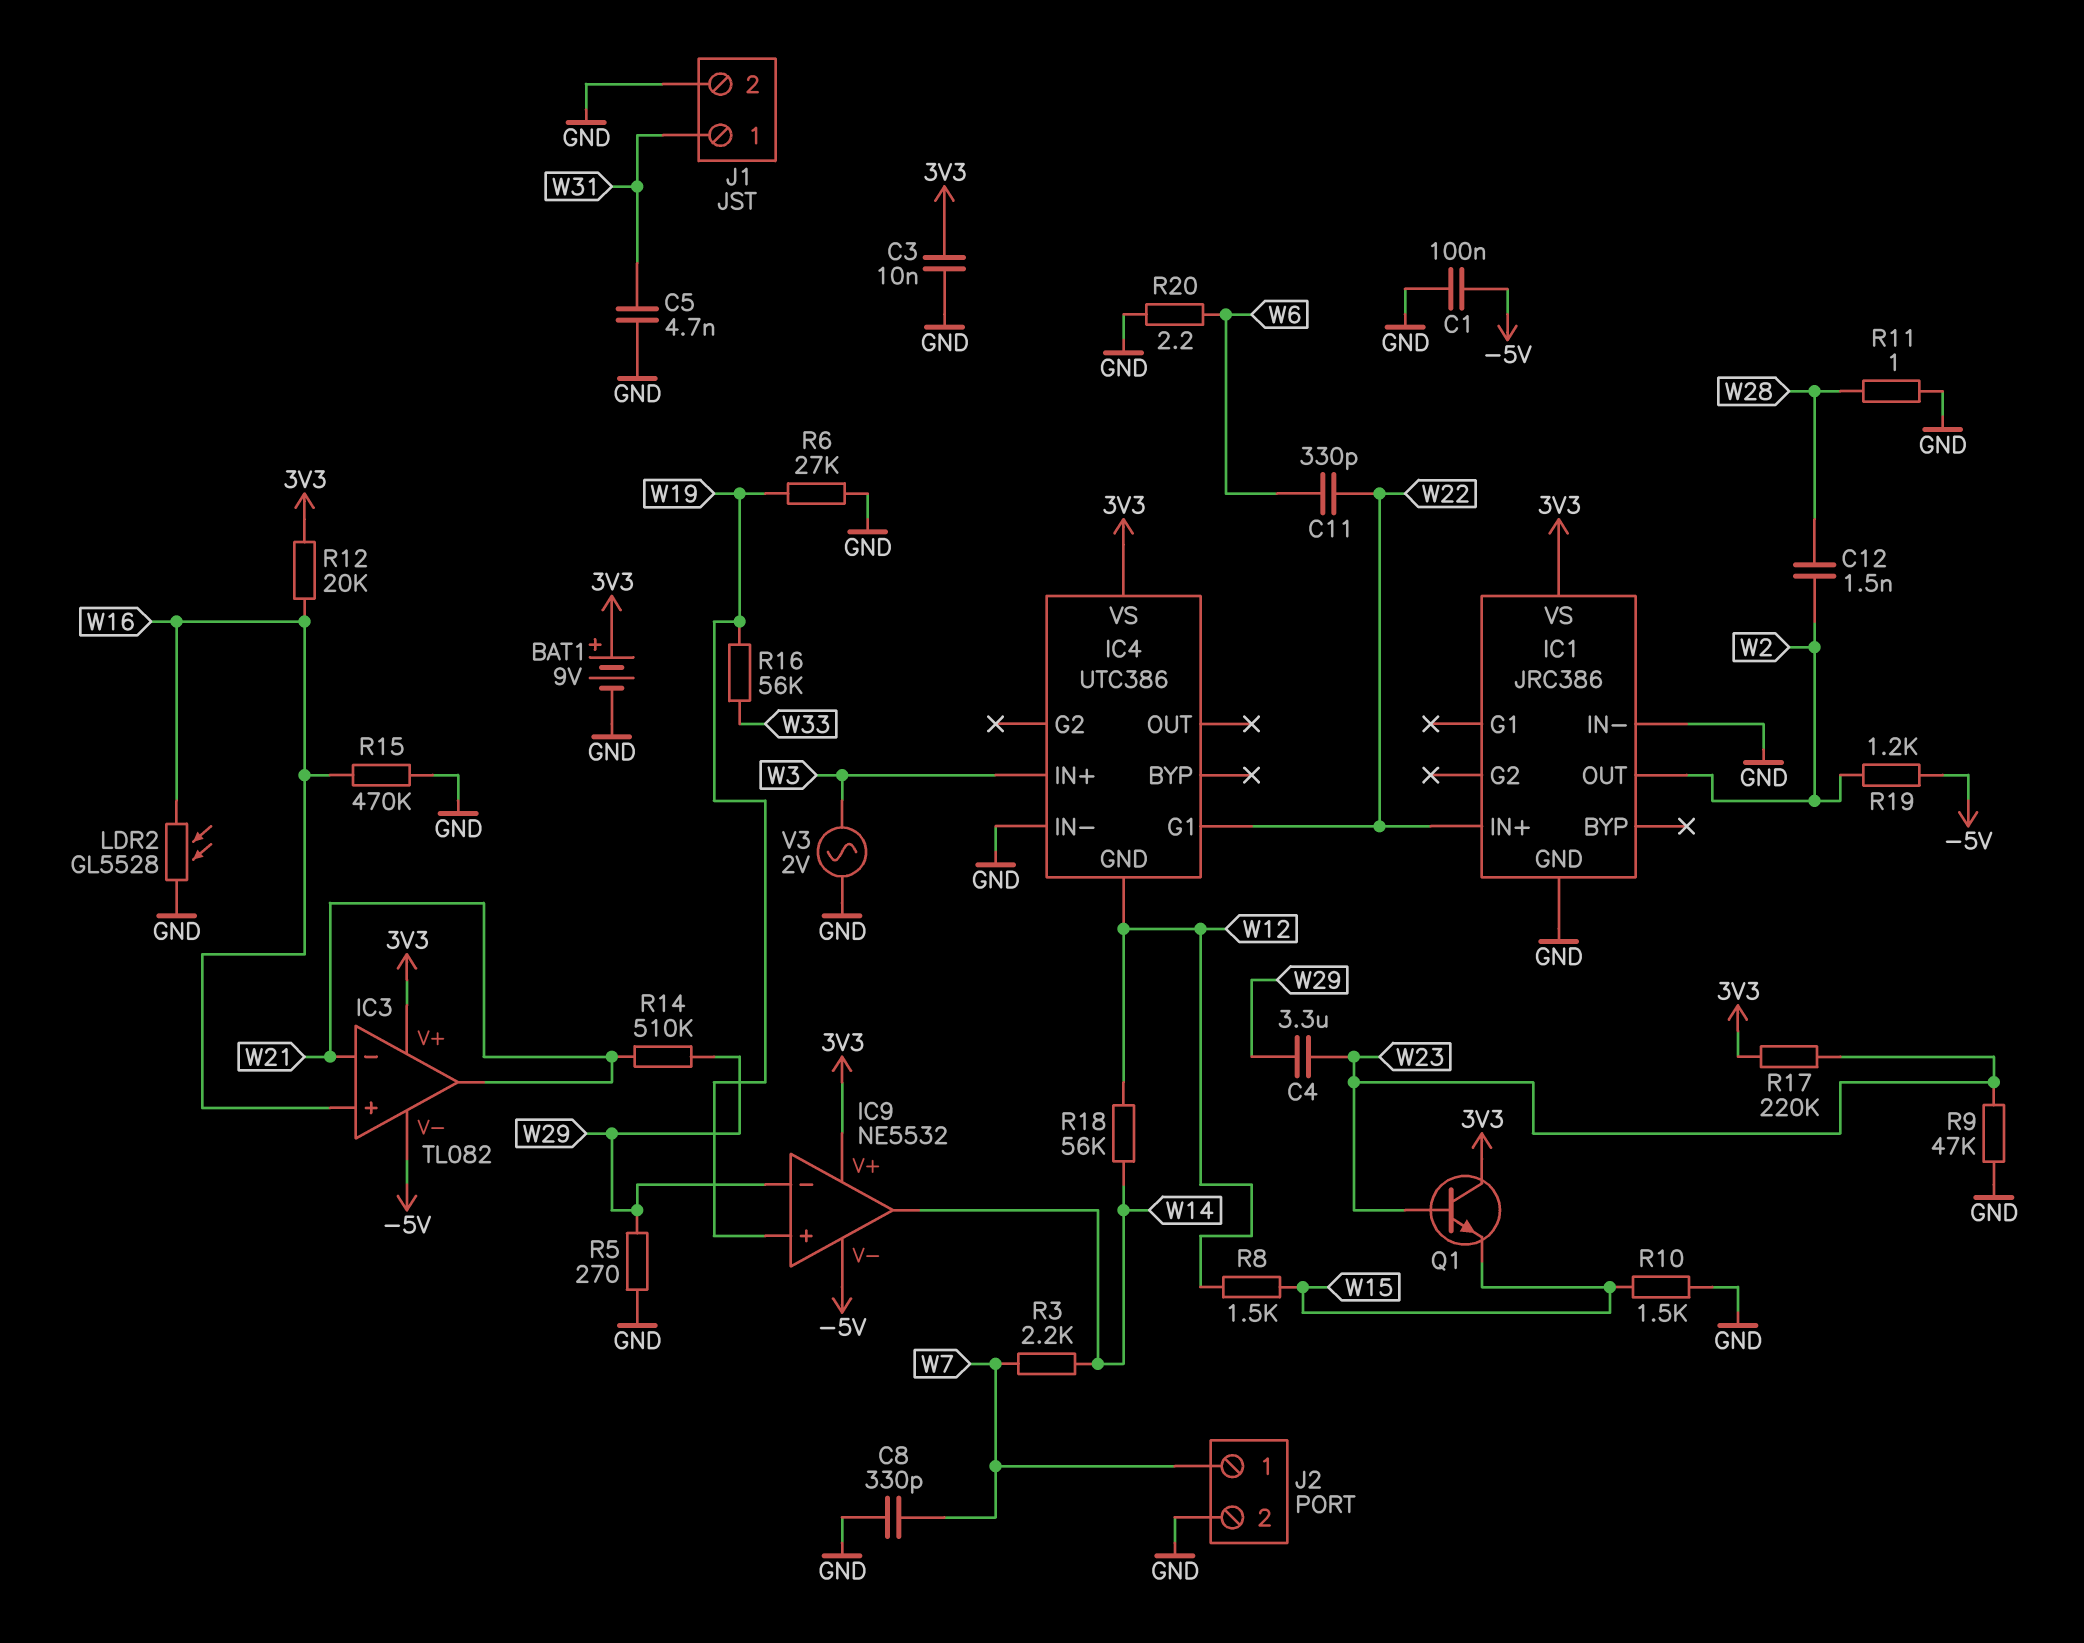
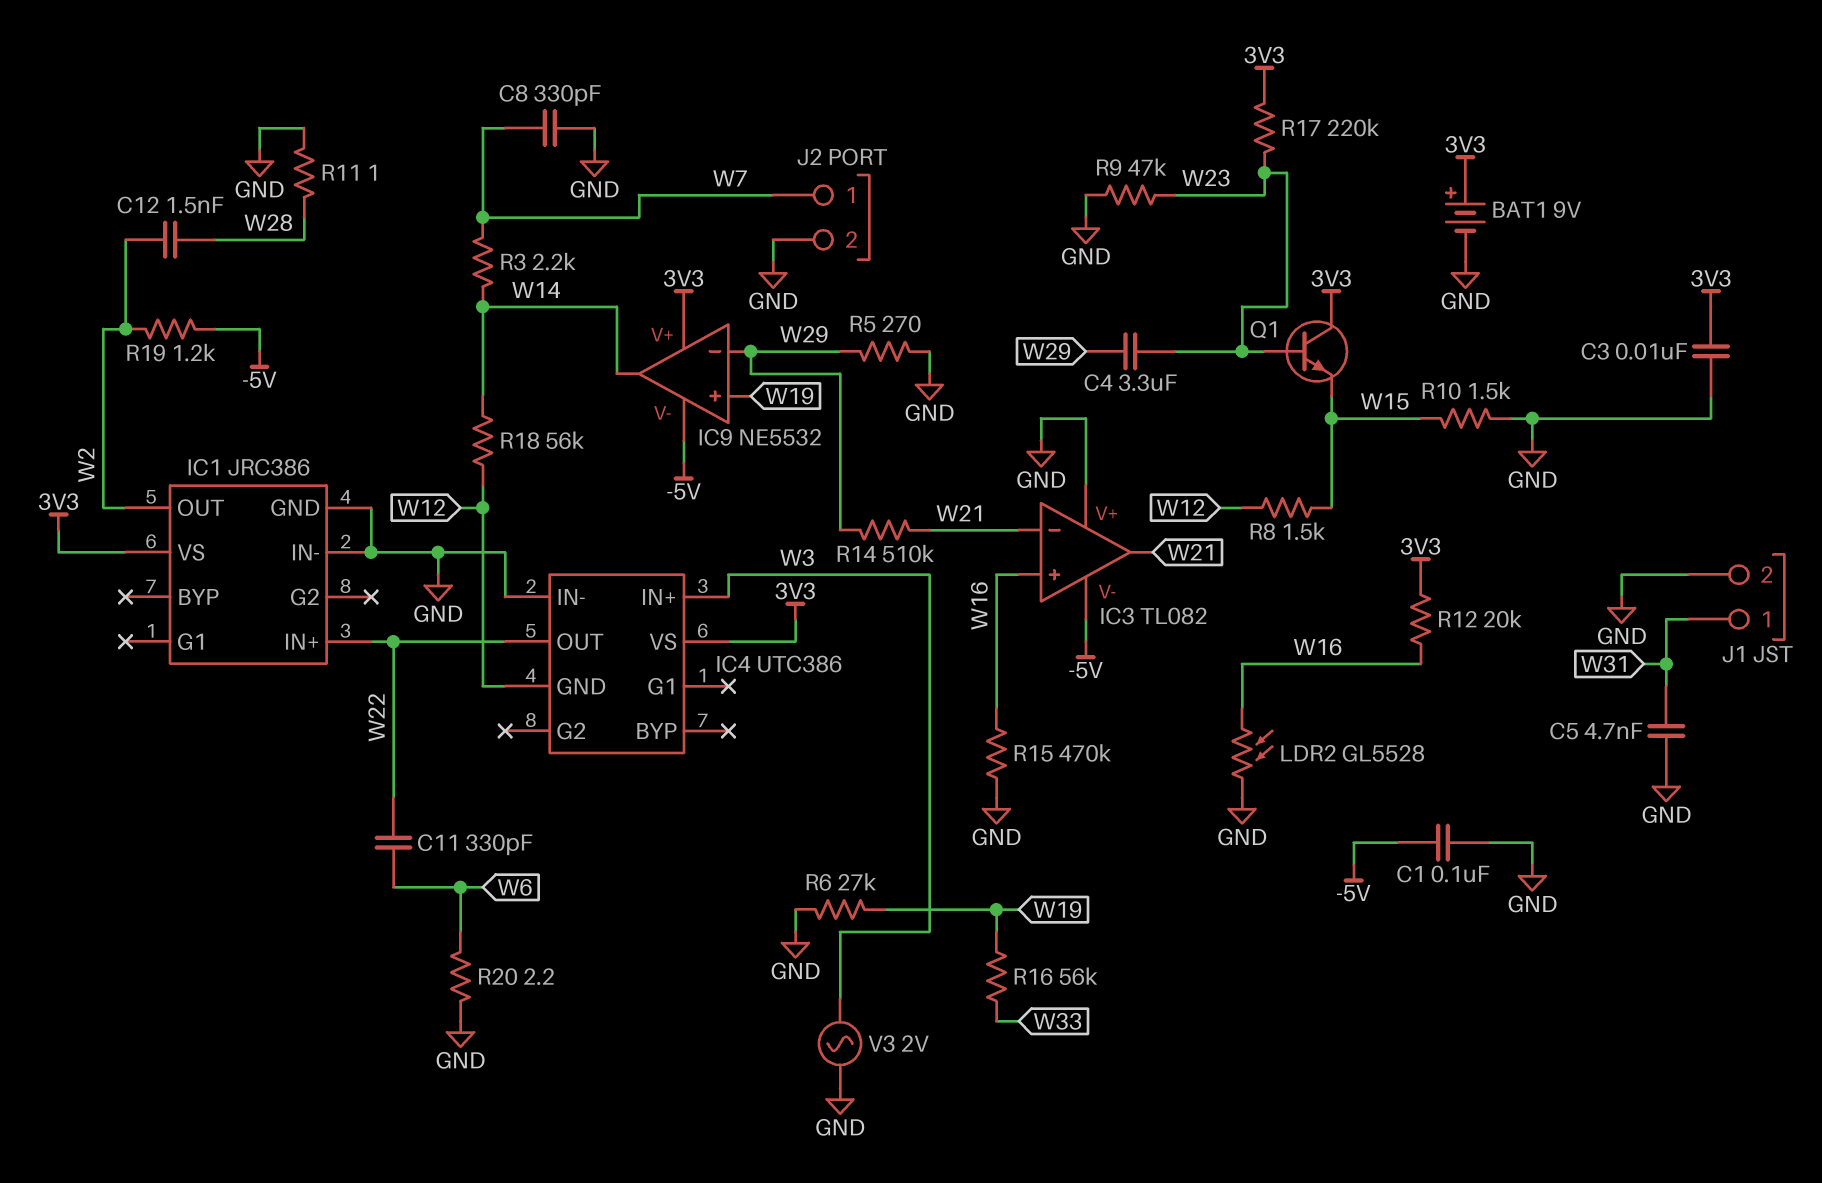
IC3 pin V+: 3V3 -> GND
IC4 pin G1: W22 -> none
IC4 pin OUT: none -> W22

